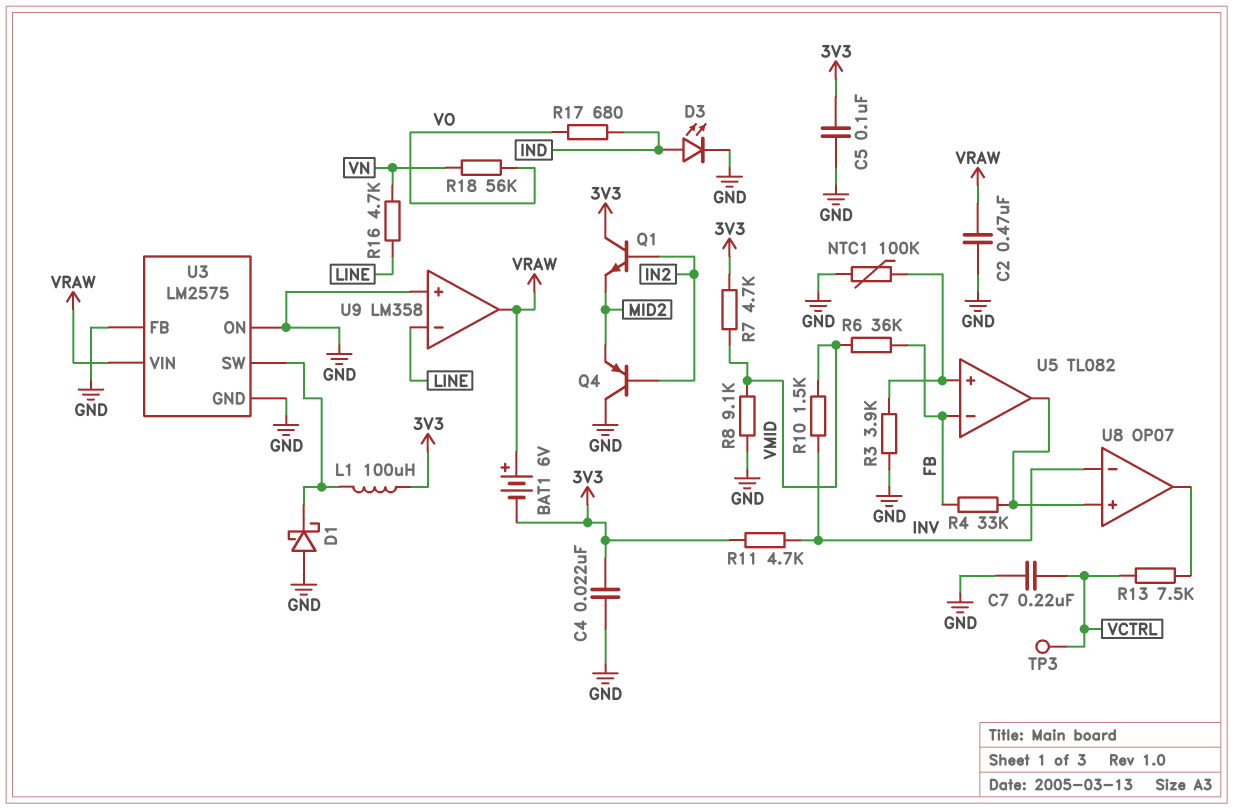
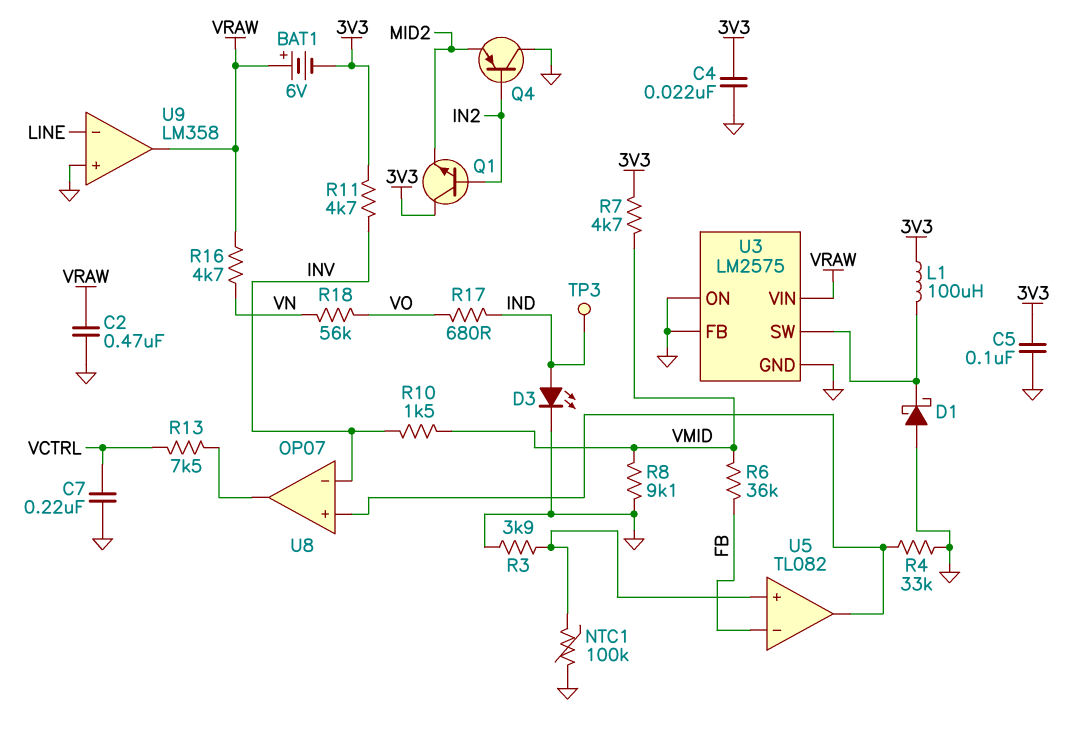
R4: 33k (FB, U5/out) -> 33k (GND, U5/out)
R16: 4.7k (LINE, VN) -> 4.7k (VN, VRAW)
TP3: test point (VCTRL) -> test point (IND)

